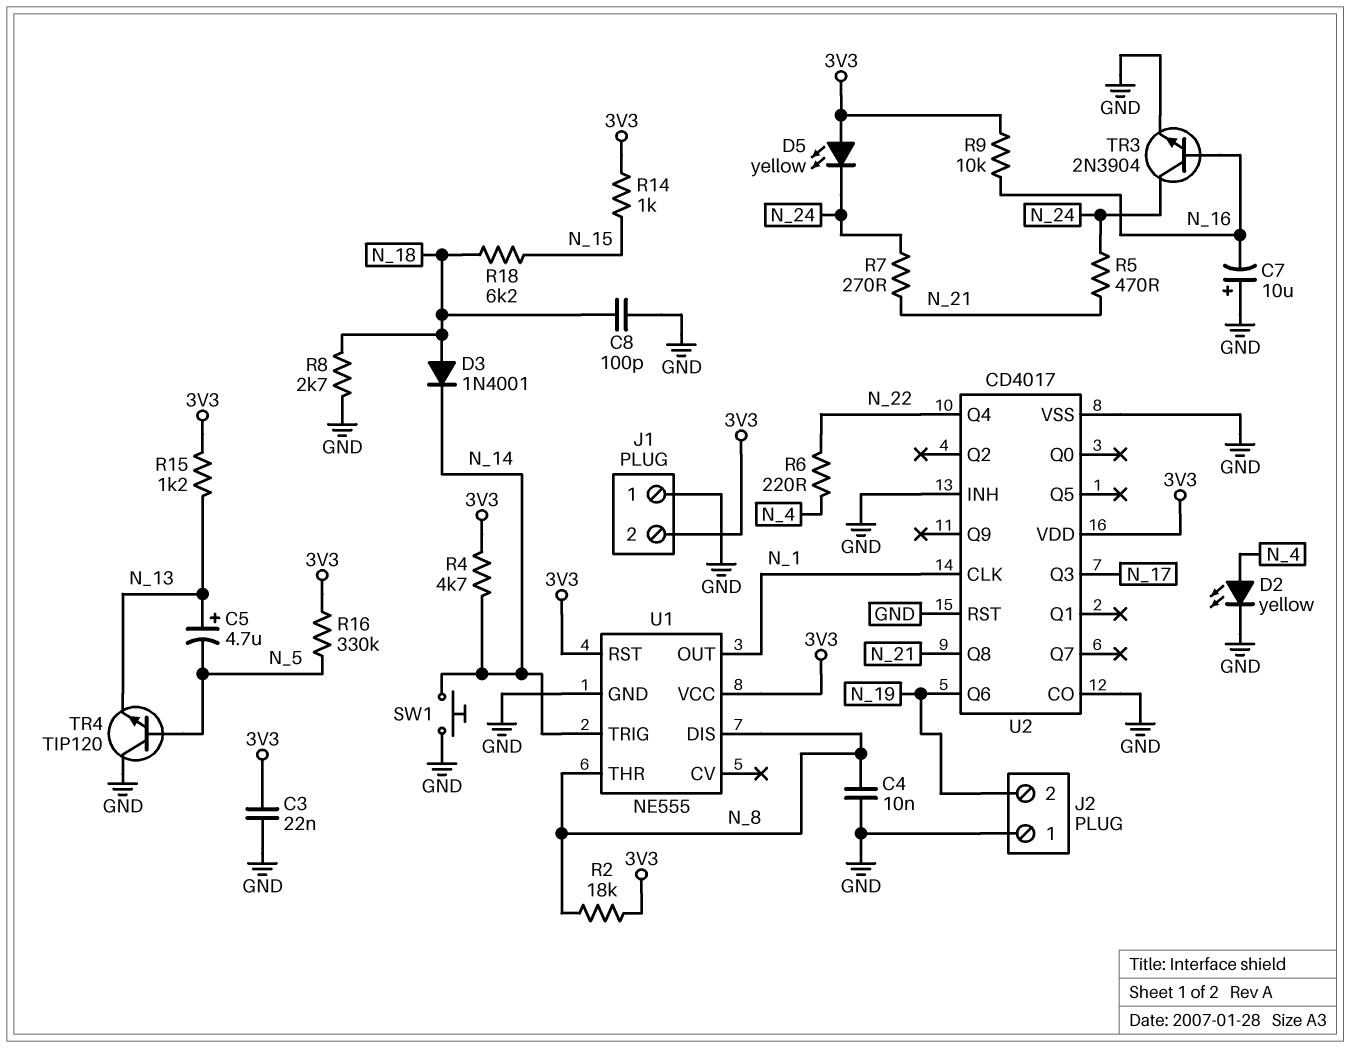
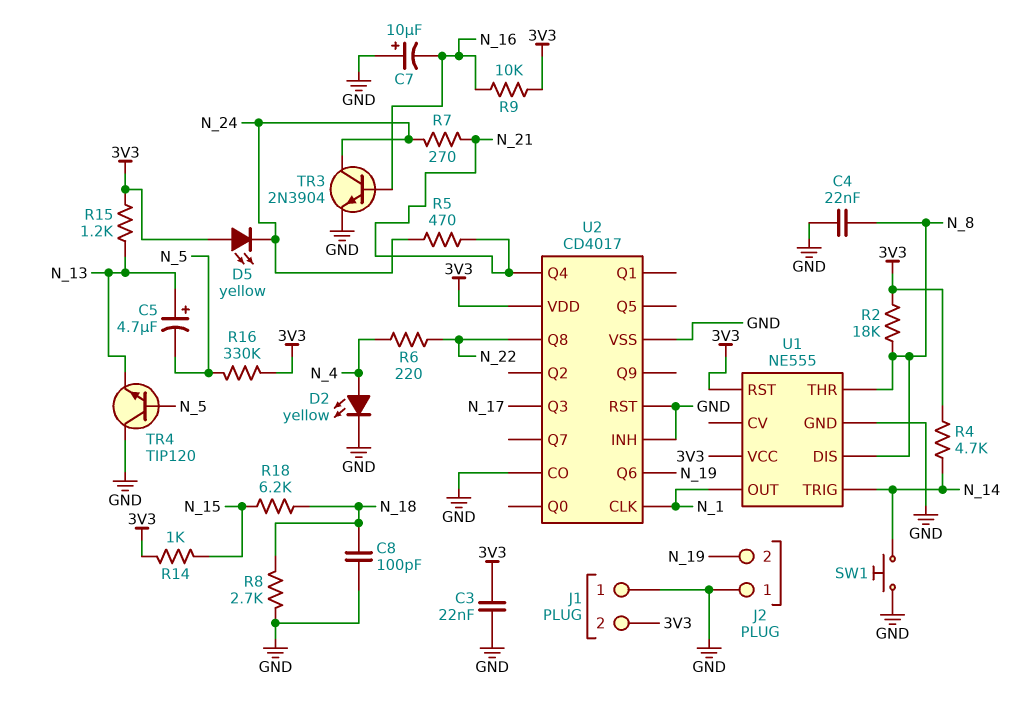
C4: 10nF (GND, N_8) -> 22nF (GND, N_8)
D3: diode 1N4001 (A N_18, K N_14) -> none
U2 pin Q4: N_22 -> N_21
U2 pin Q8: N_21 -> N_22

